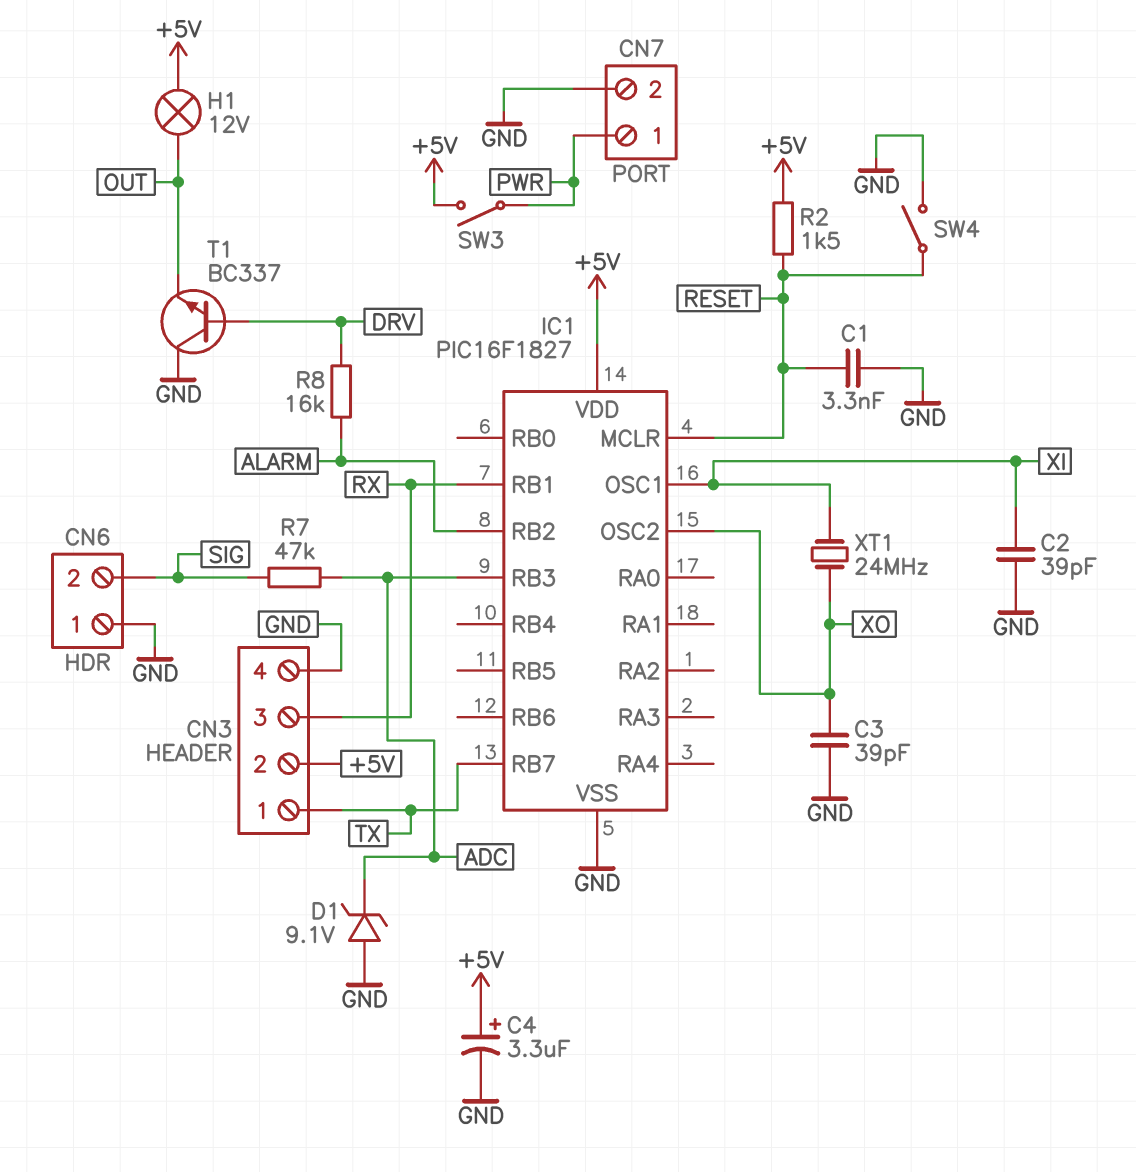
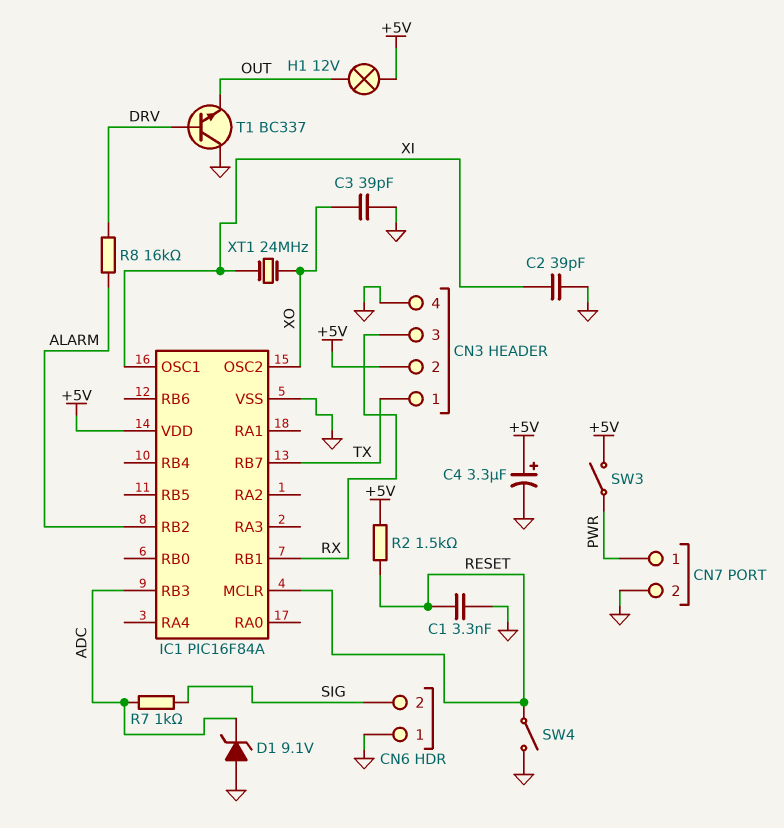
IC1: PIC16F1827 -> PIC16F84A
R7: 47k (ADC, SIG) -> 1k (ADC, SIG)

